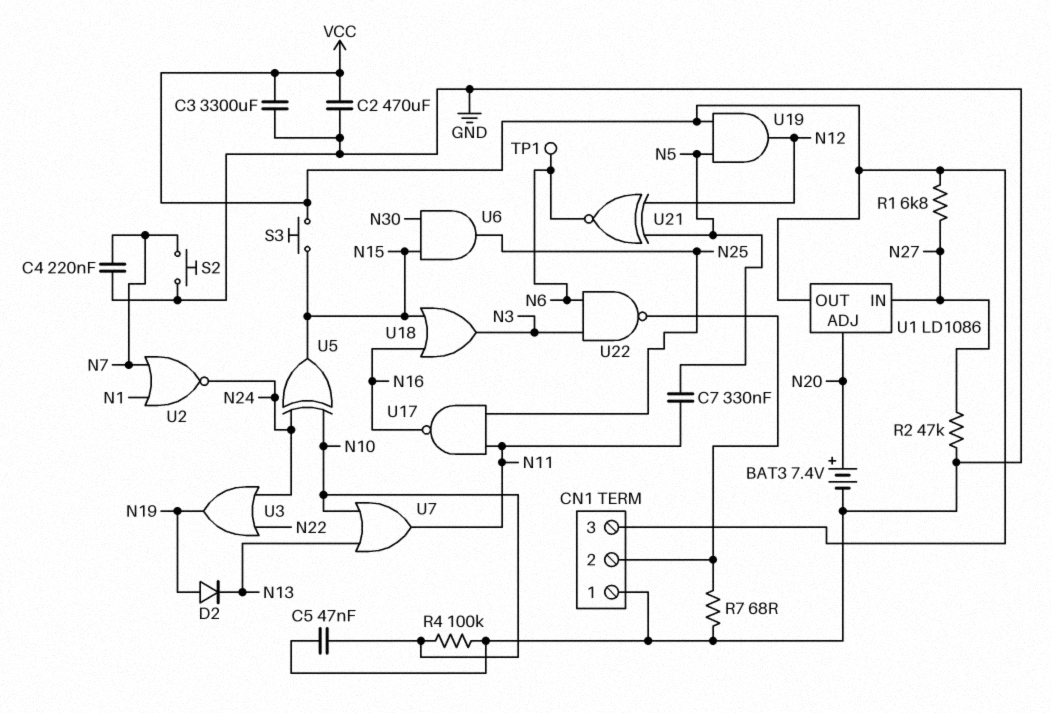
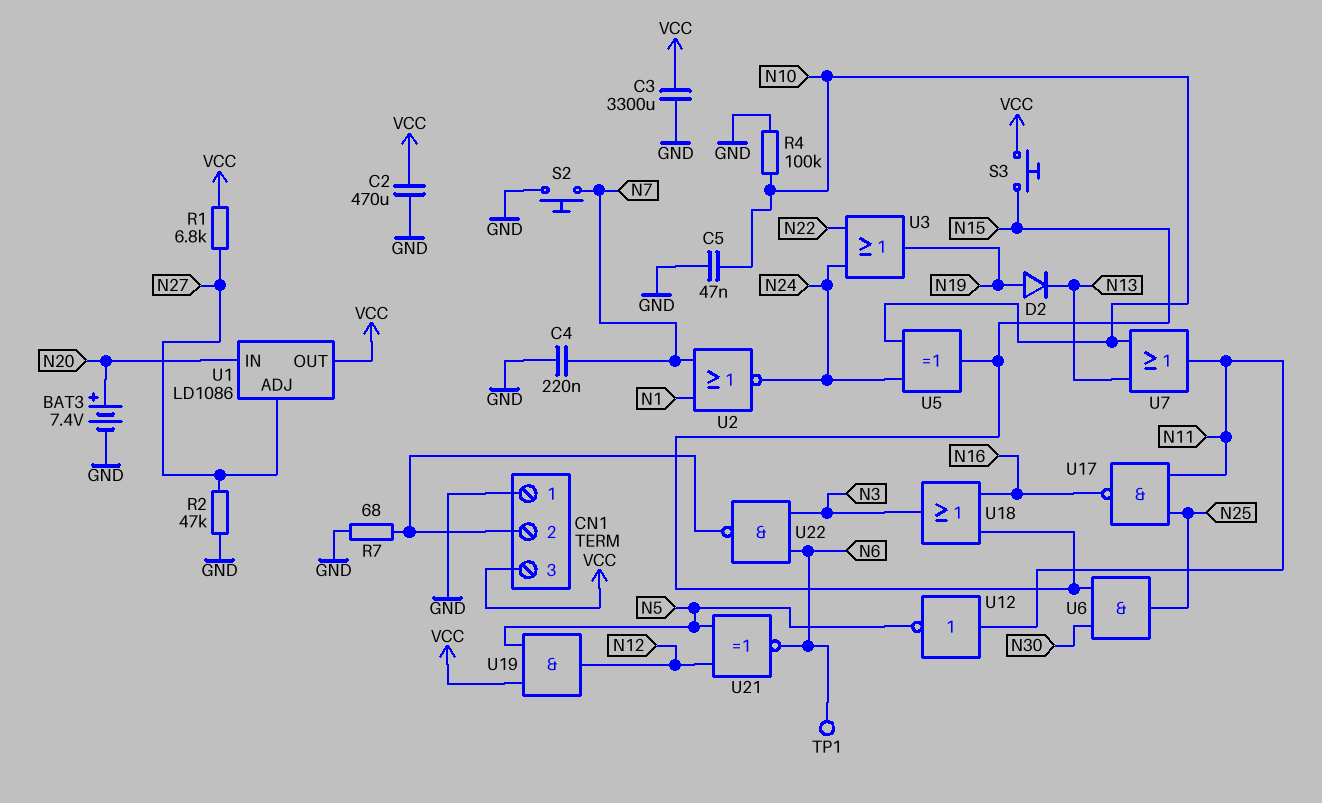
C7: 330nF (N5, N11) -> none
U1 pin ADJ: N20 -> N27
U1 pin IN: N27 -> N20
U12: none -> NOT (in N11, out N5)

